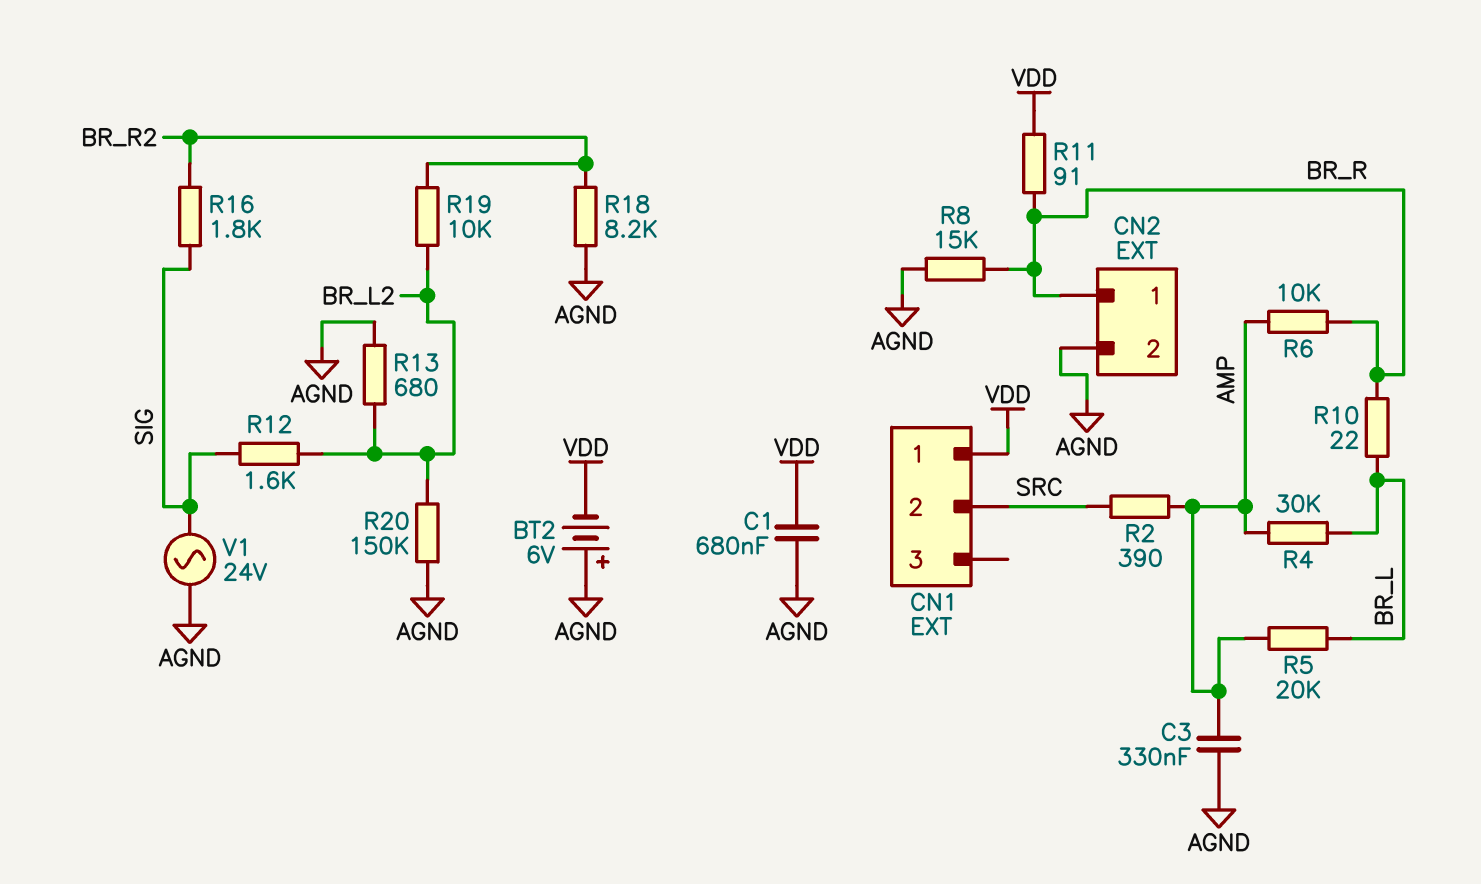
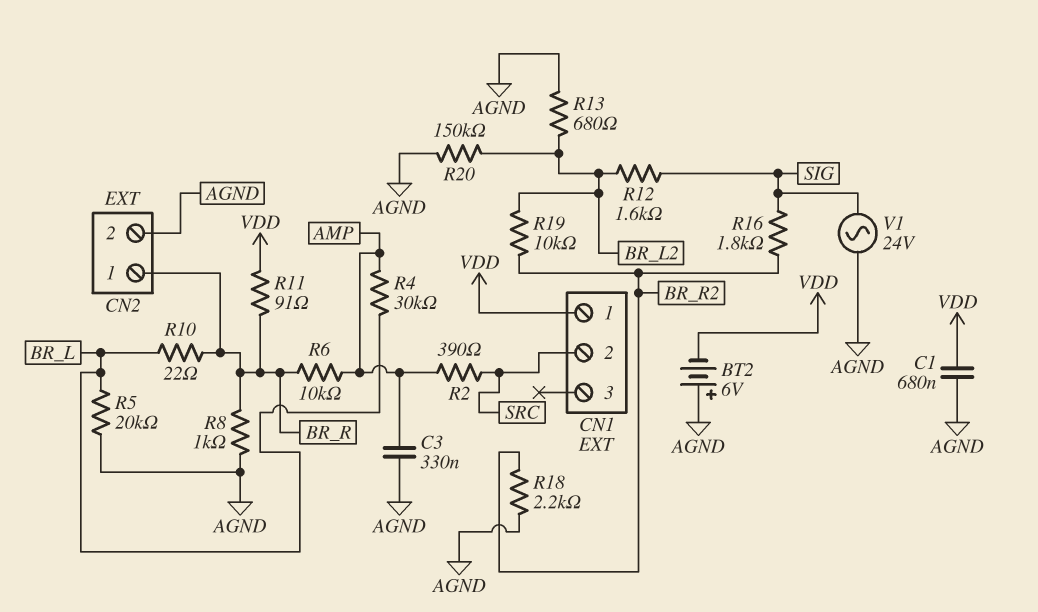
R5: 20k (AMP, BR_L) -> 20k (AGND, BR_L)
R8: 15k (AGND, BR_R) -> 1k (AGND, BR_R)
R18: 8.2k (AGND, BR_R2) -> 2.2k (AGND, BR_R2)

